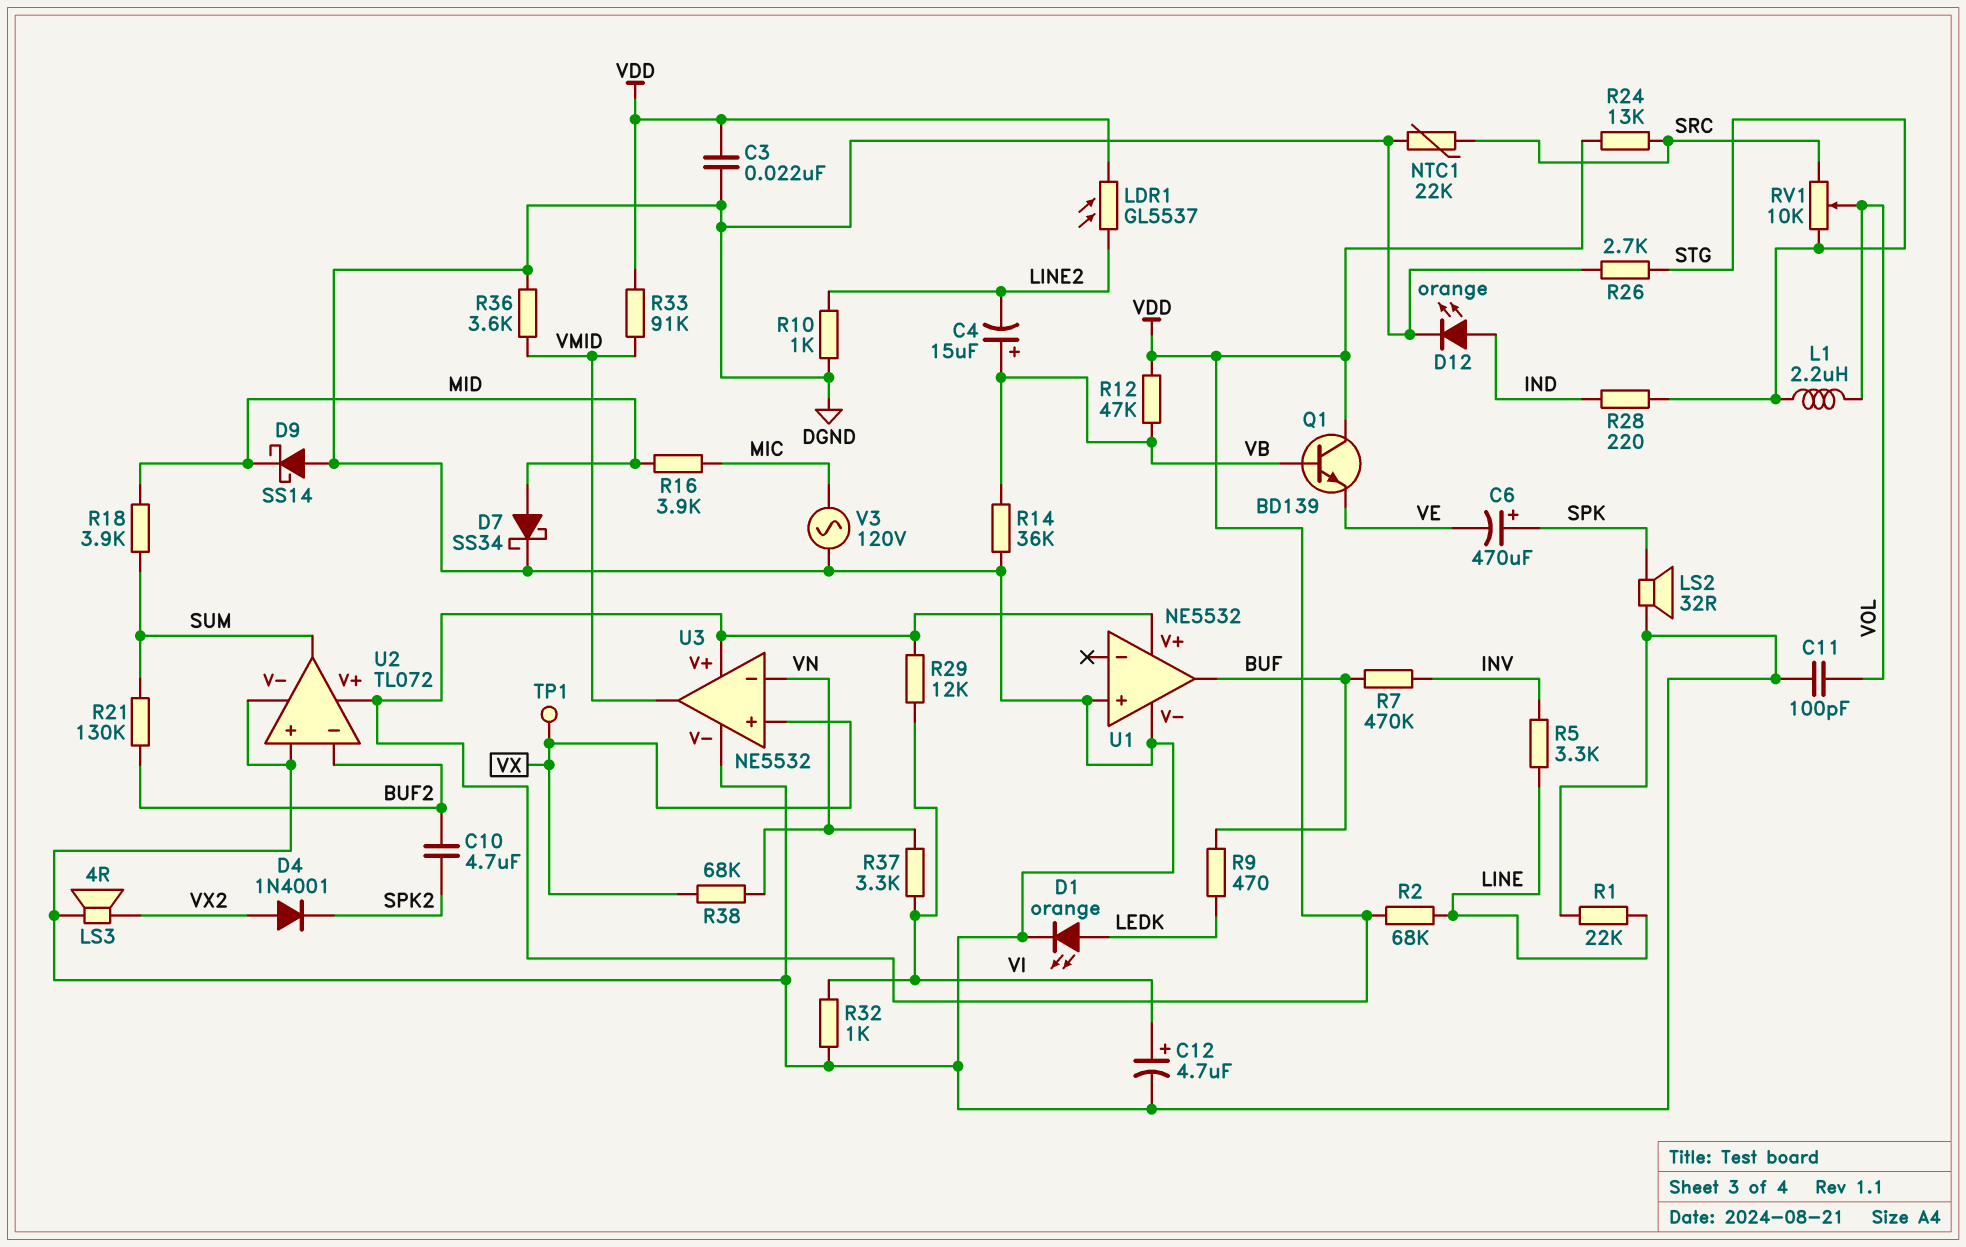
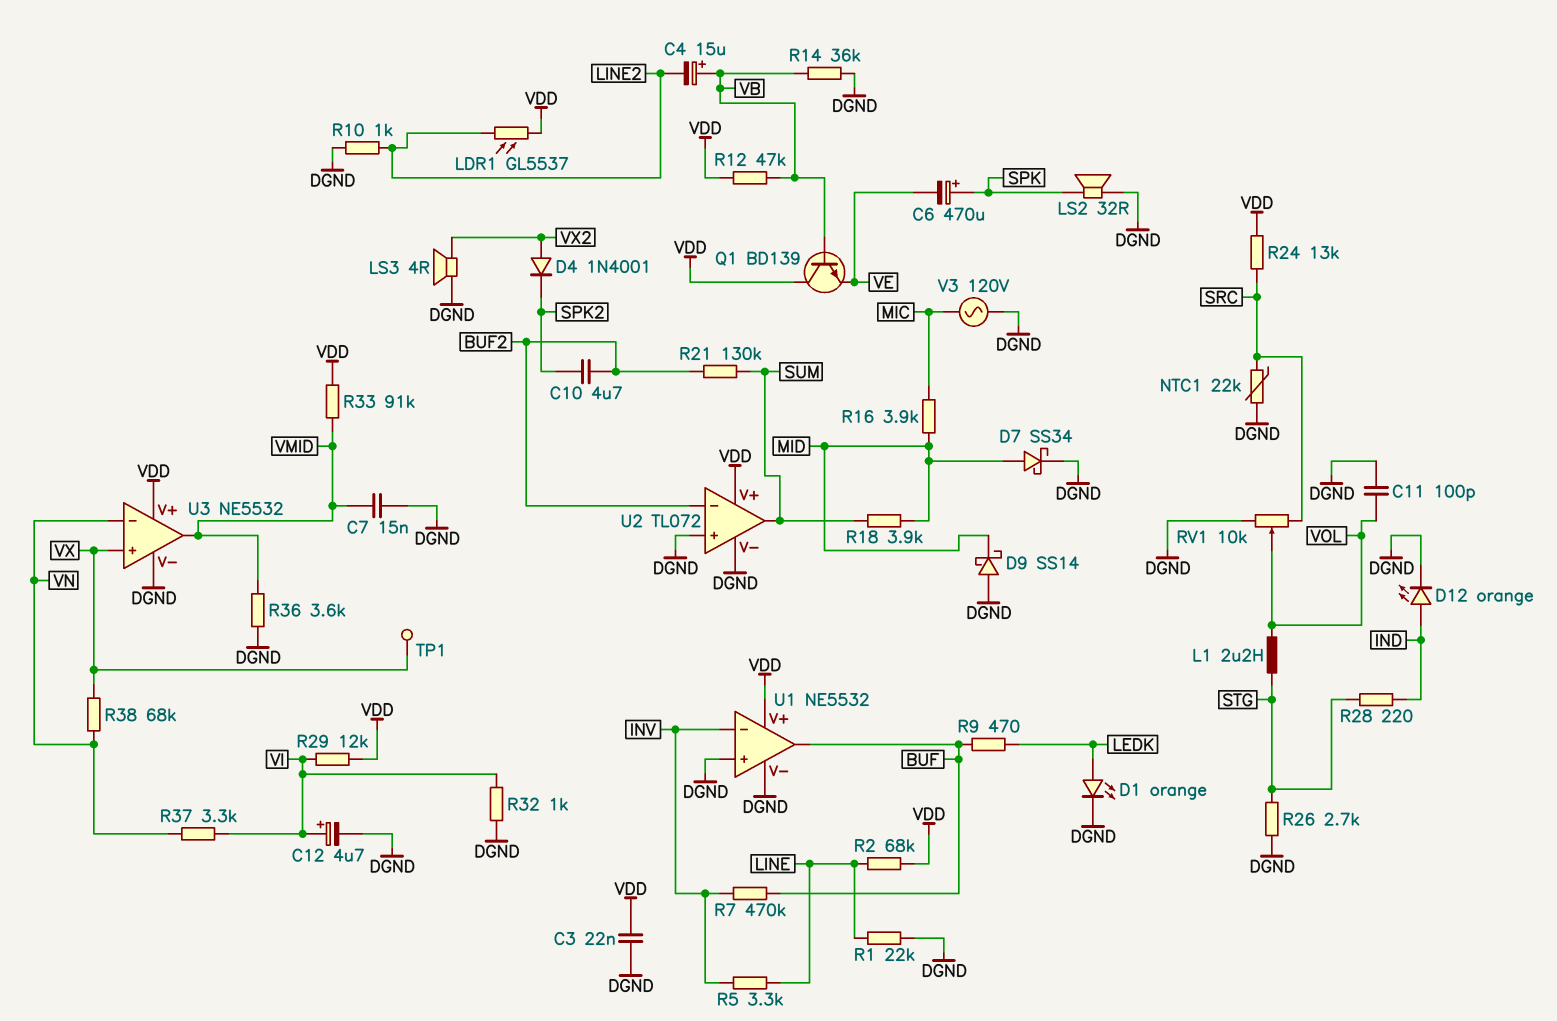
C7: none -> 15nF (DGND, VMID)
RV1: 10k (SRC, STG, wiper VOL) -> 10k (DGND, SRC, wiper VOL)
U1 pin in-: none -> INV

